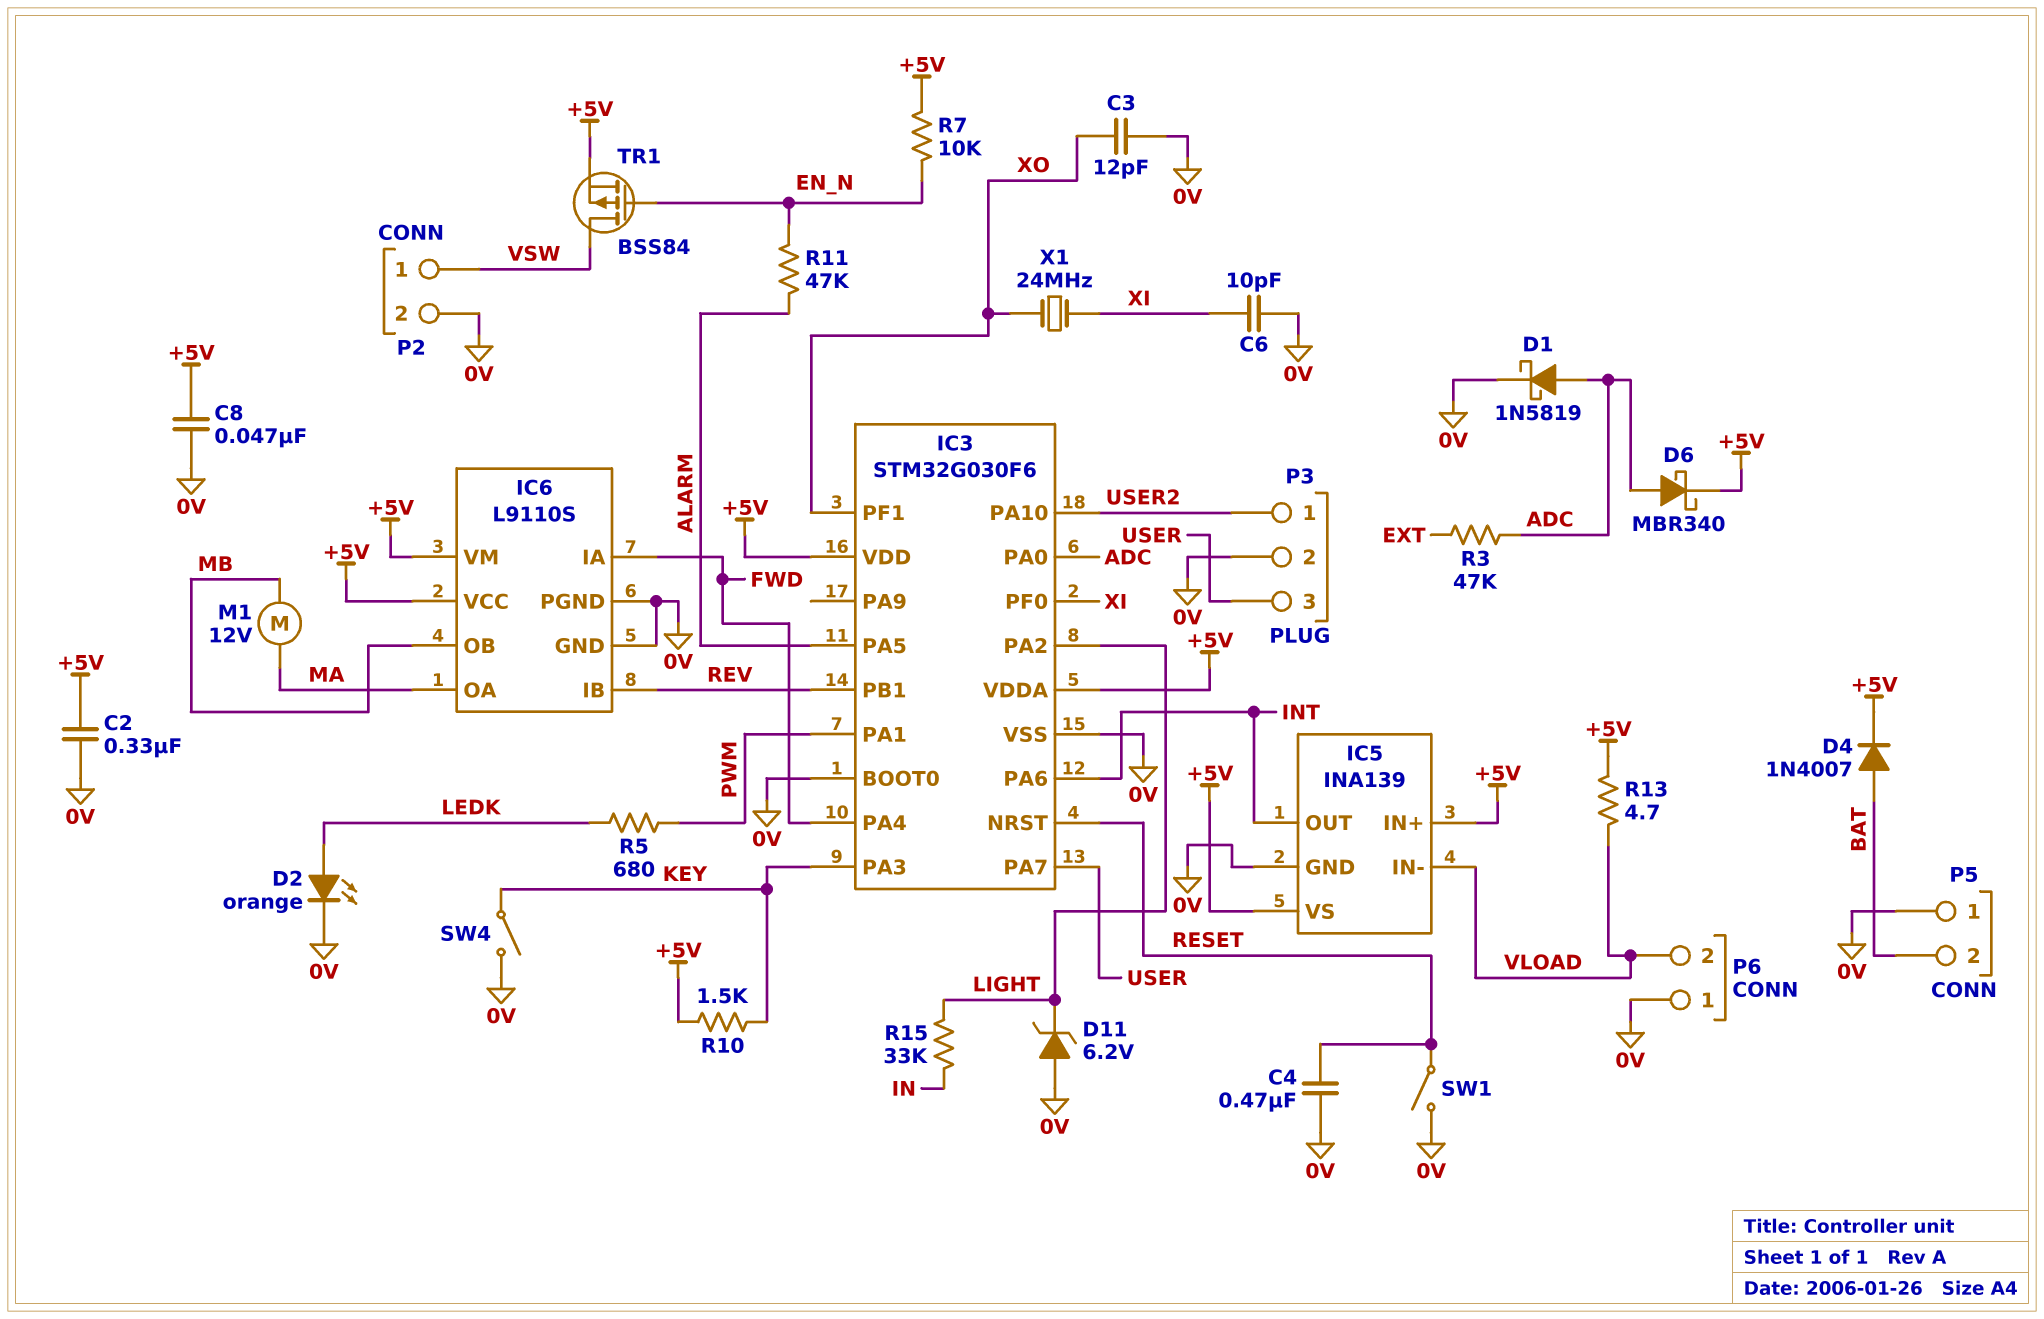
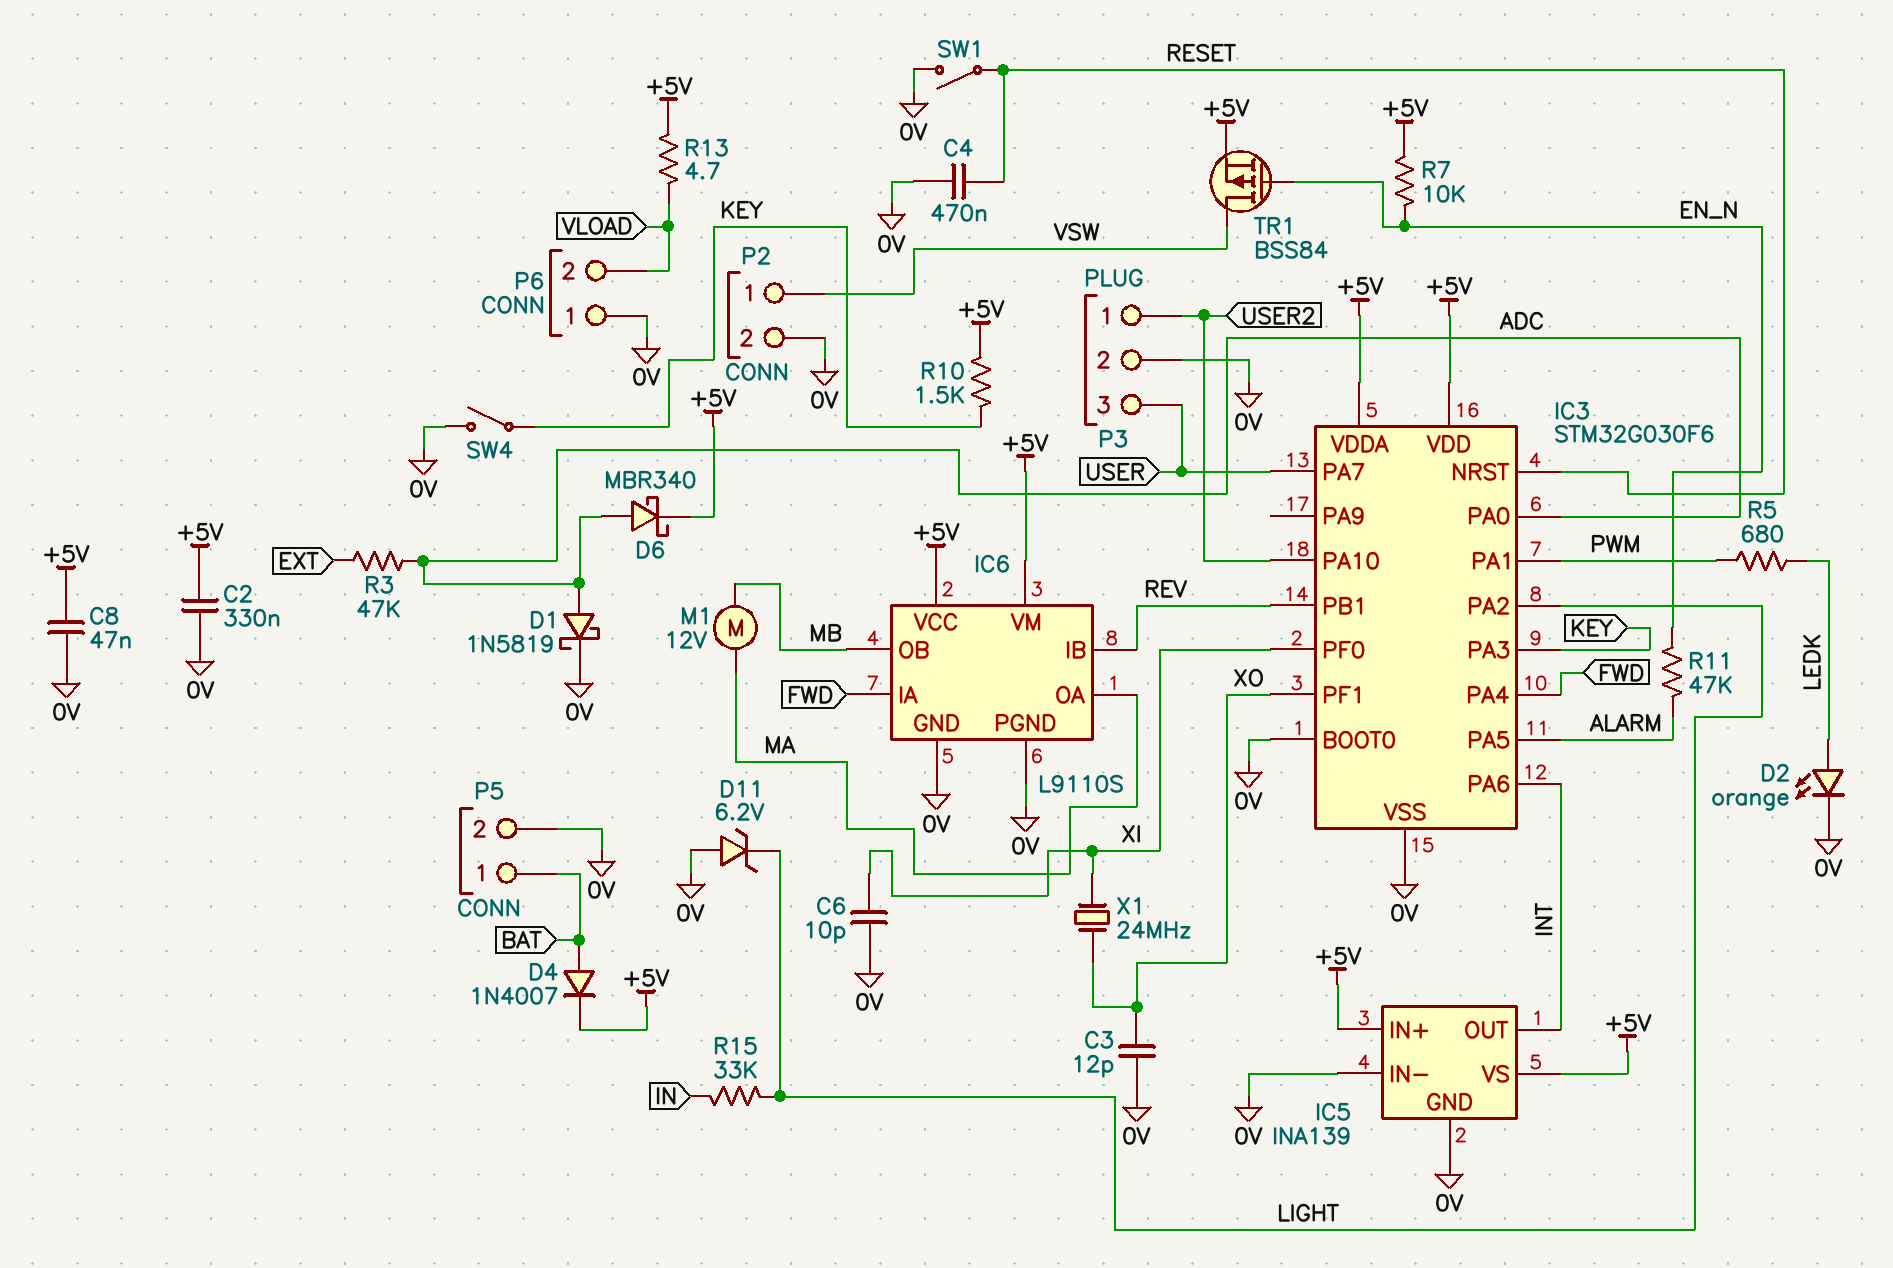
IC5 pin IN-: VLOAD -> 0V
P5 pin 1: 0V -> BAT
P5 pin 2: BAT -> 0V

